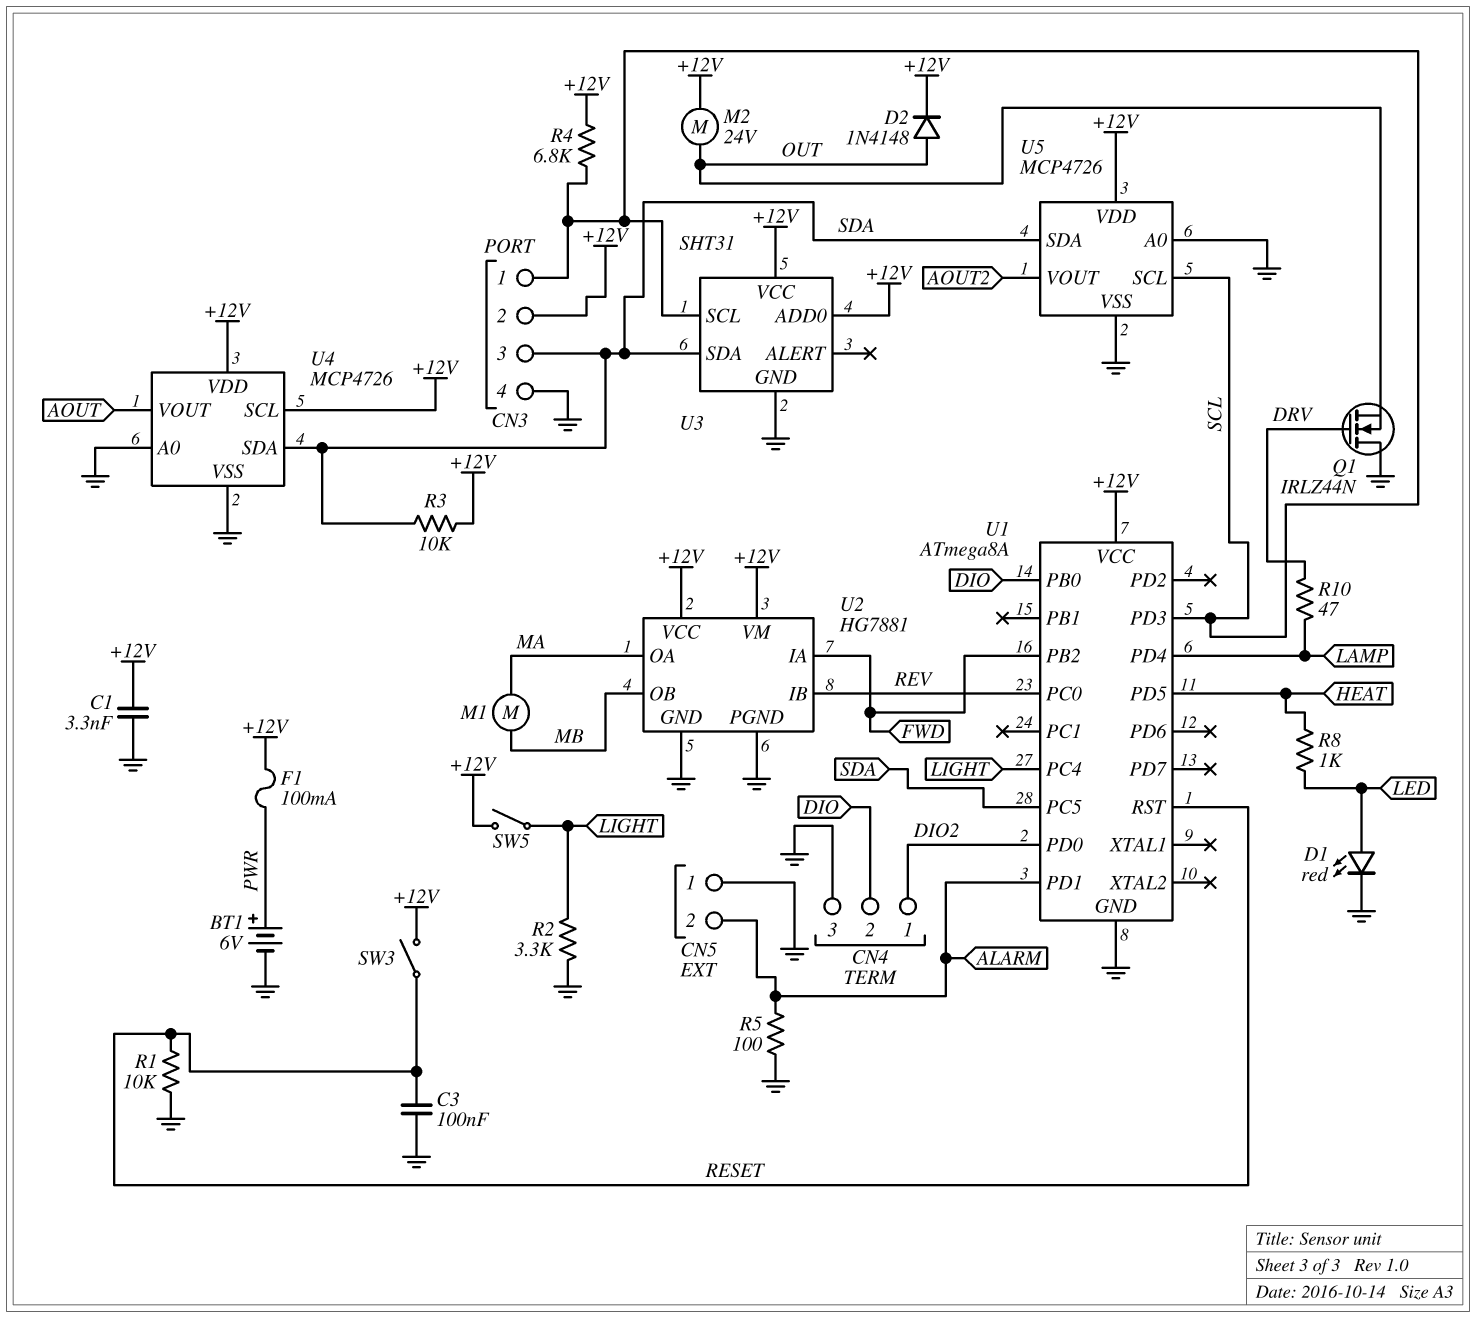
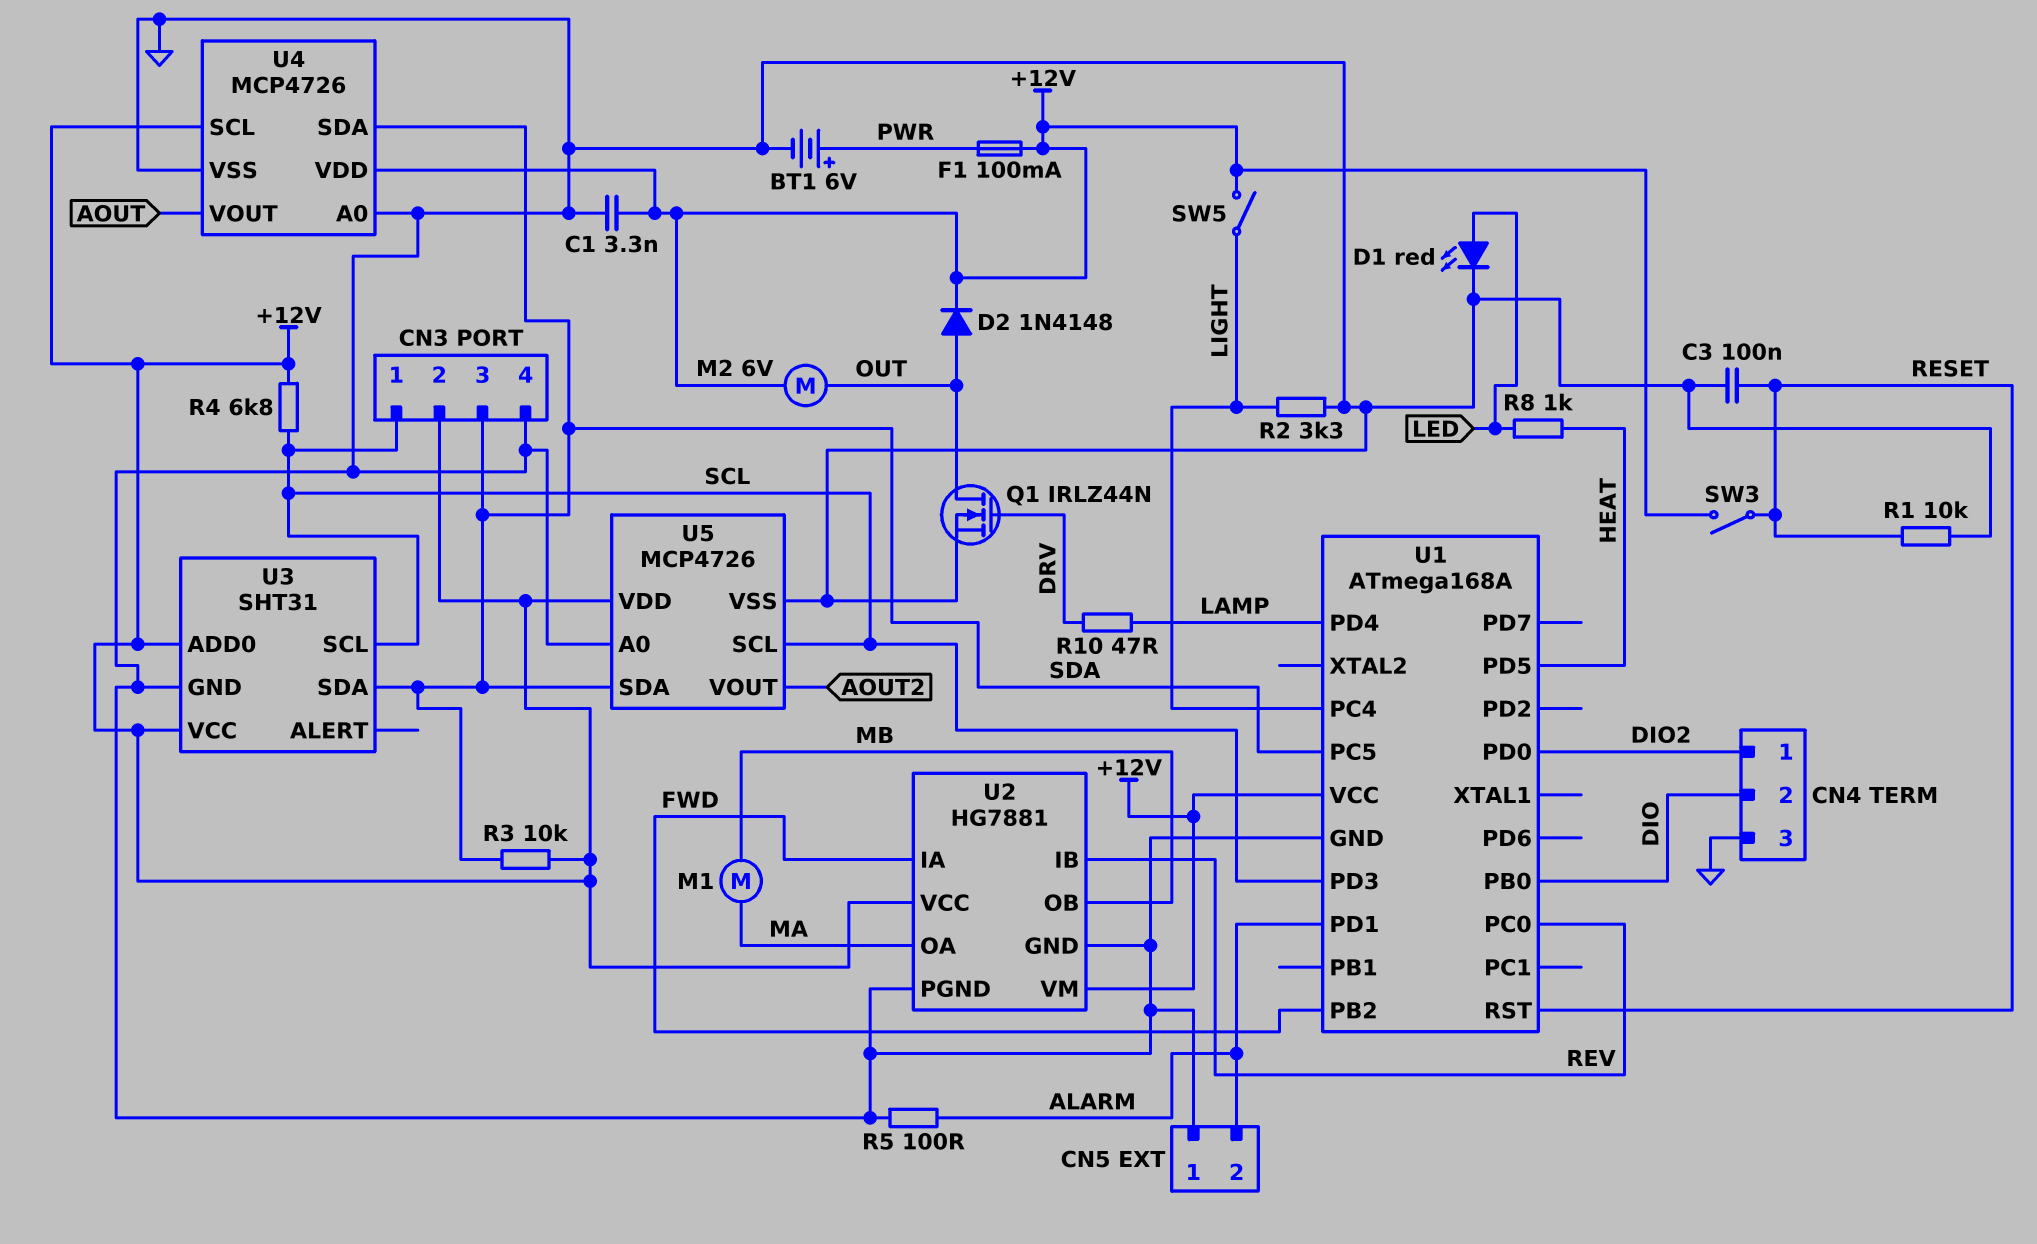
M2: motor 24V (+12V, OUT) -> motor 6V (+12V, OUT)
Q1: NMOS IRLZ44N (G DRV, D GND, S OUT) -> NMOS IRLZ44N (G DRV, D OUT, S GND)
U1: ATmega8A -> ATmega168A

